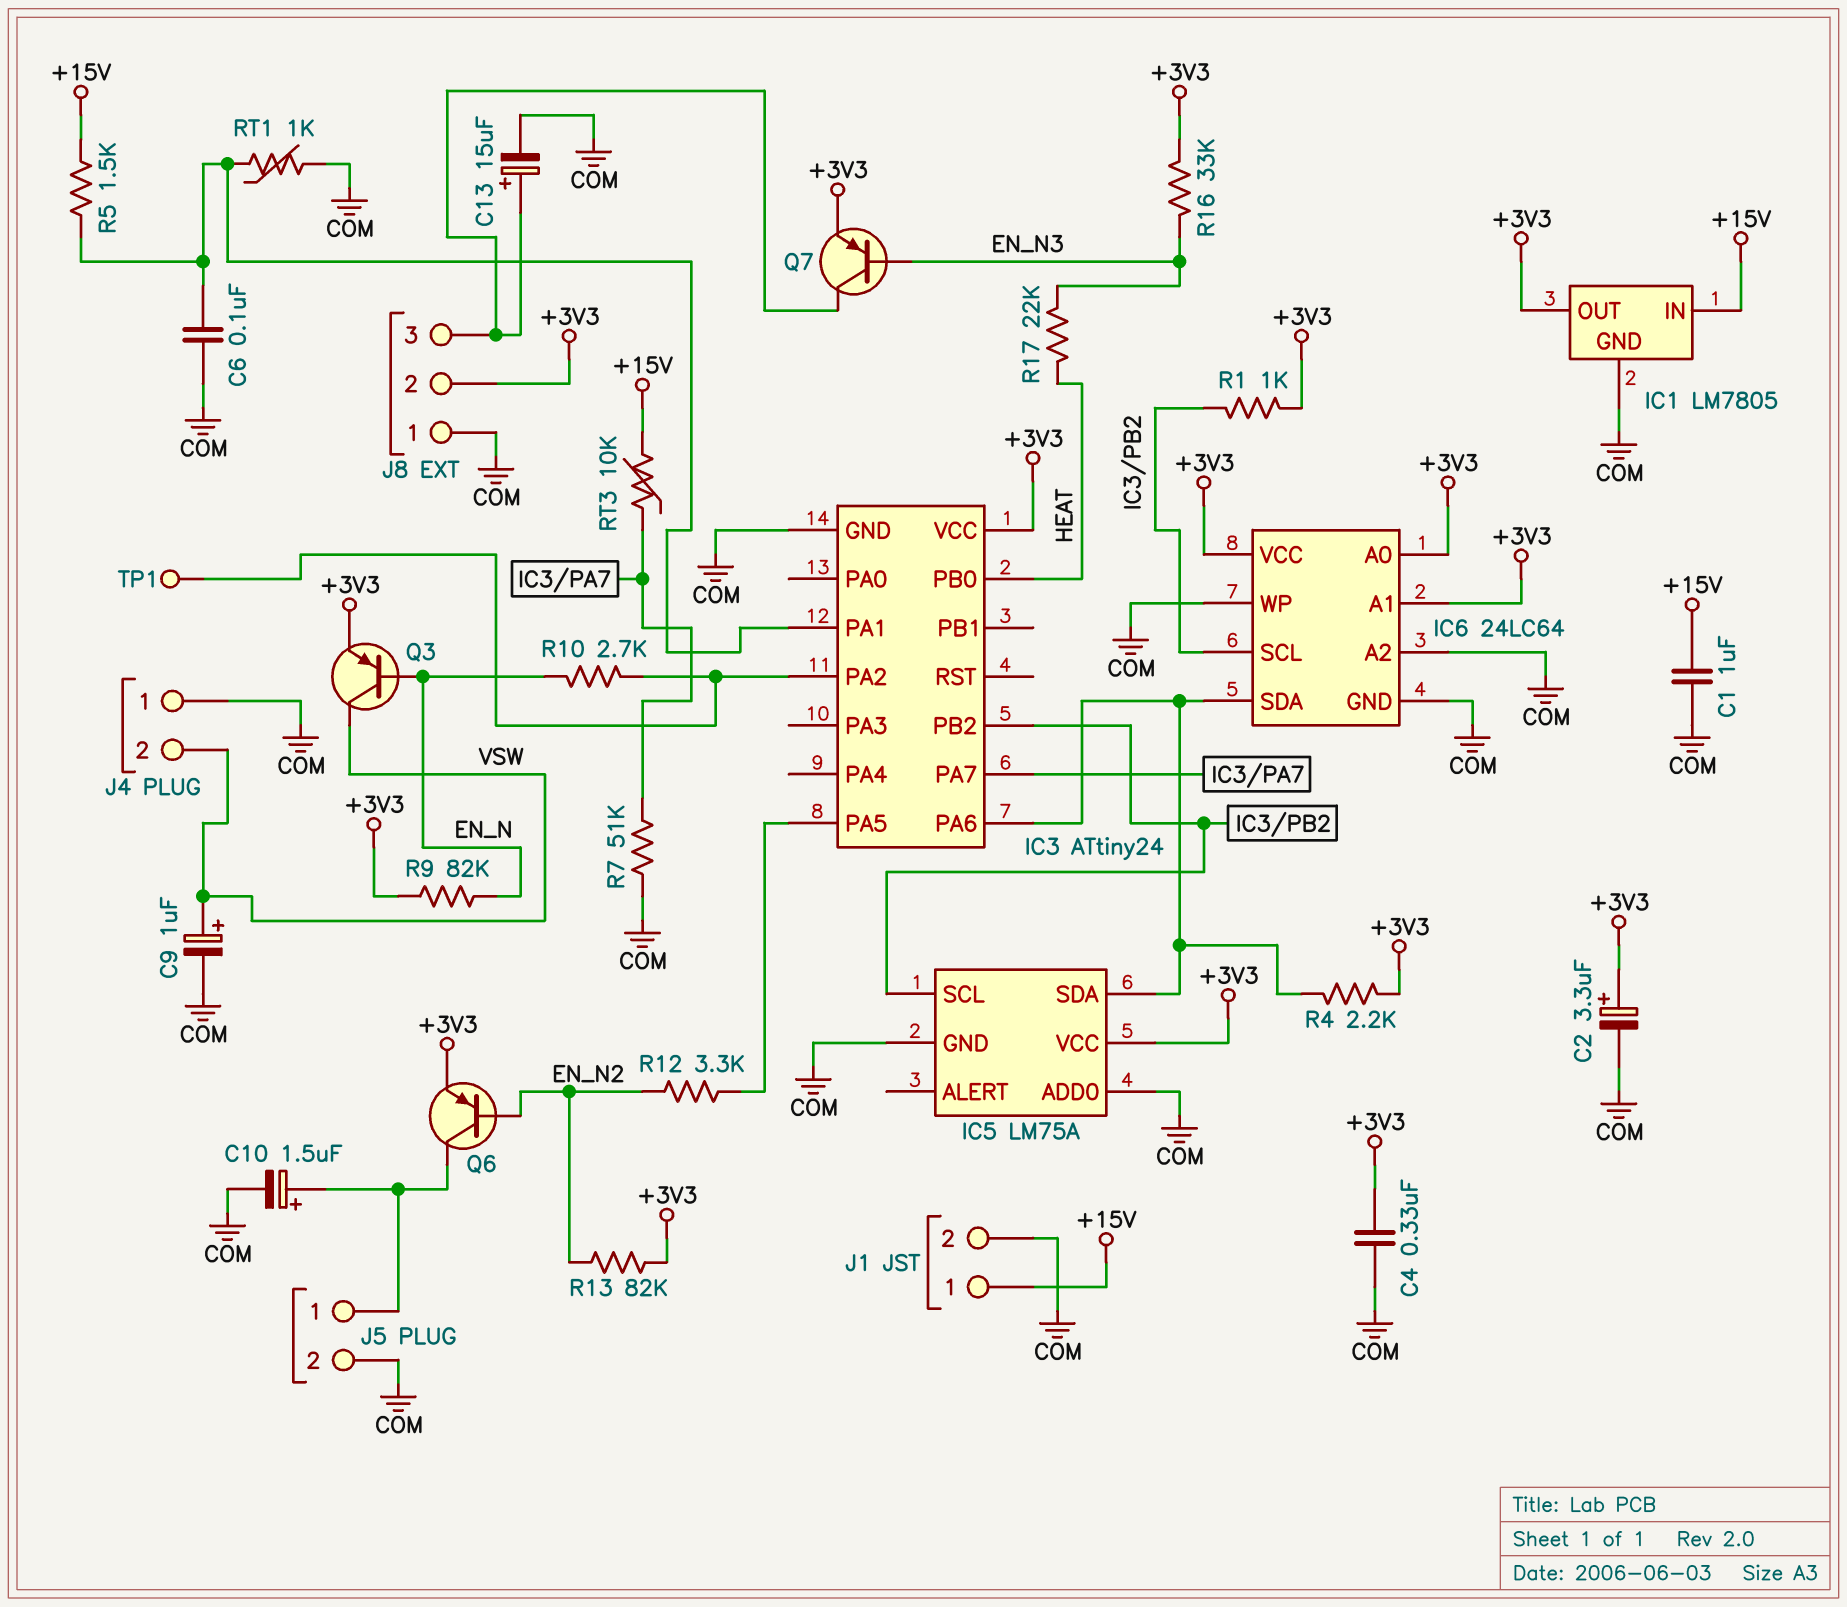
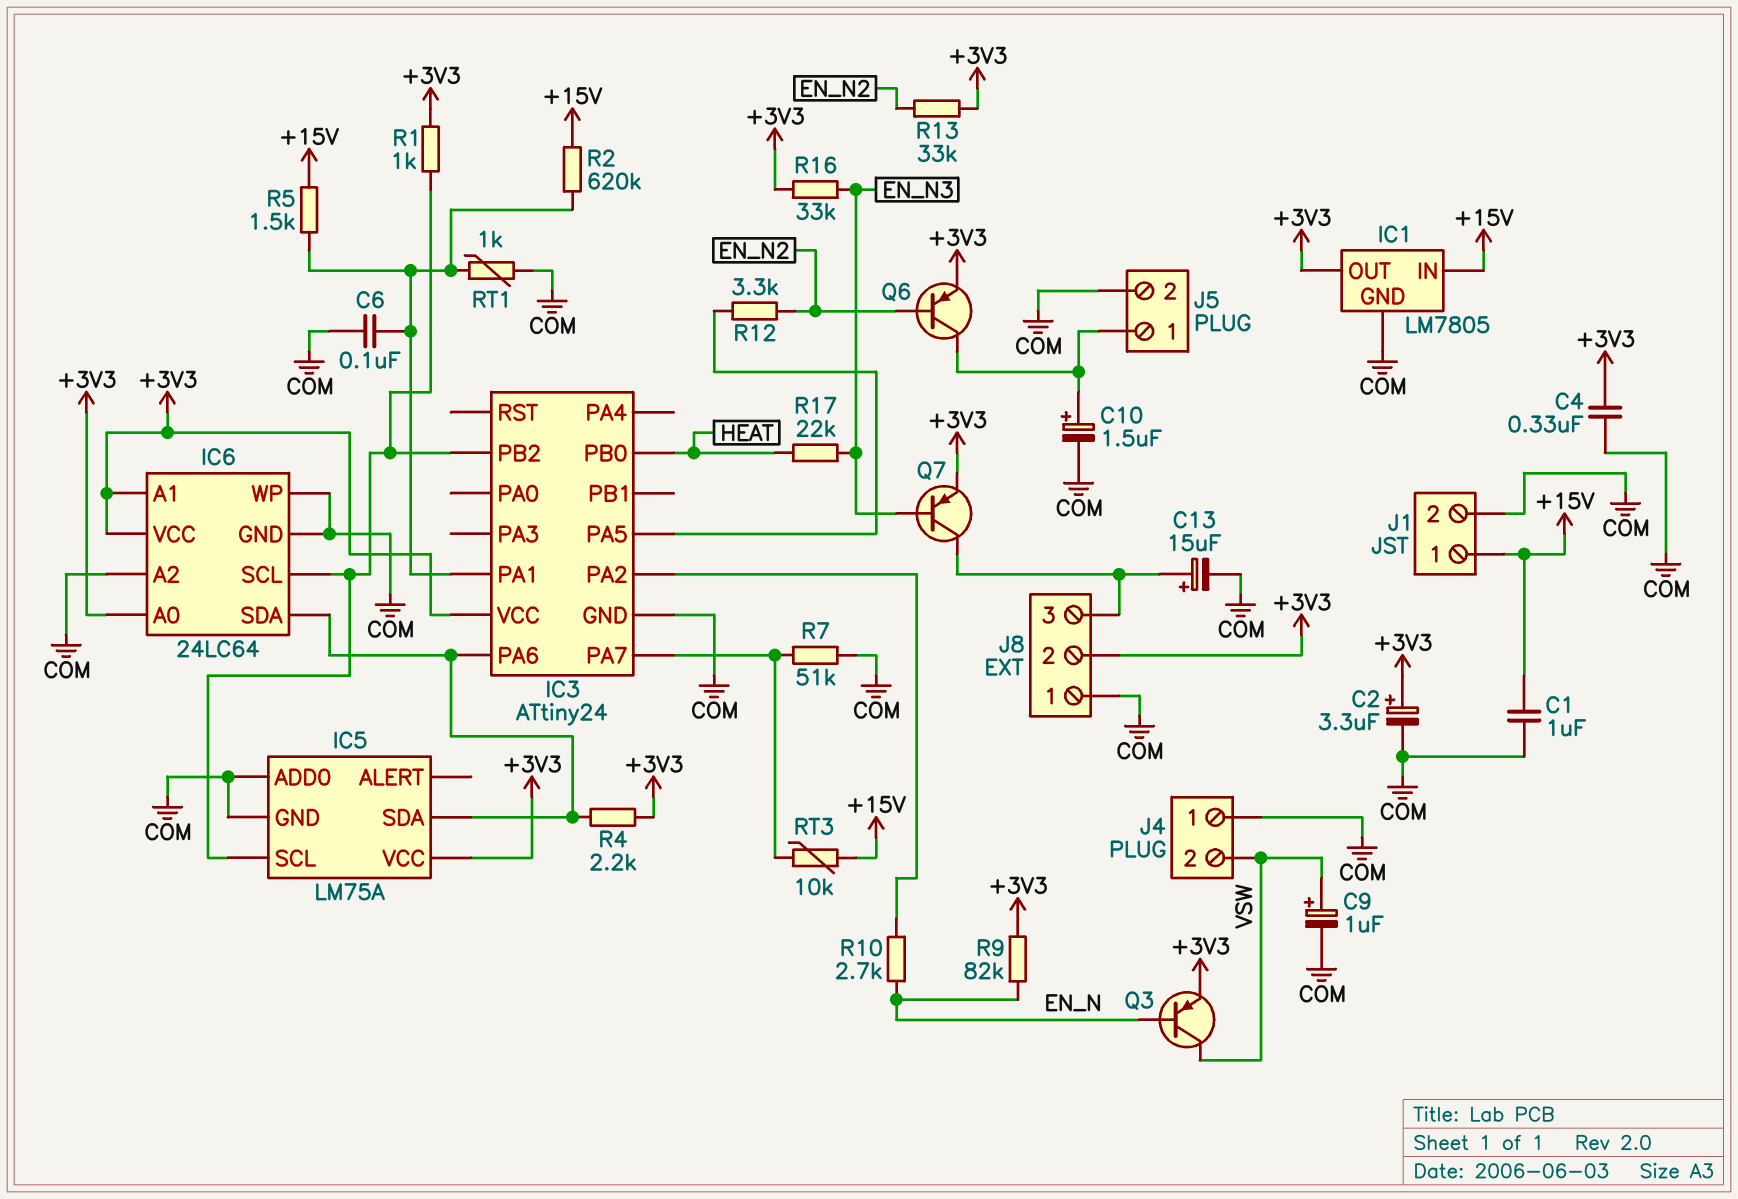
R2: none -> 620k (+15V, IC3/PA1)
R13: 82k (+3V3, EN_N2) -> 33k (+3V3, EN_N2)
TP1: test point (IC3/PA2) -> none

